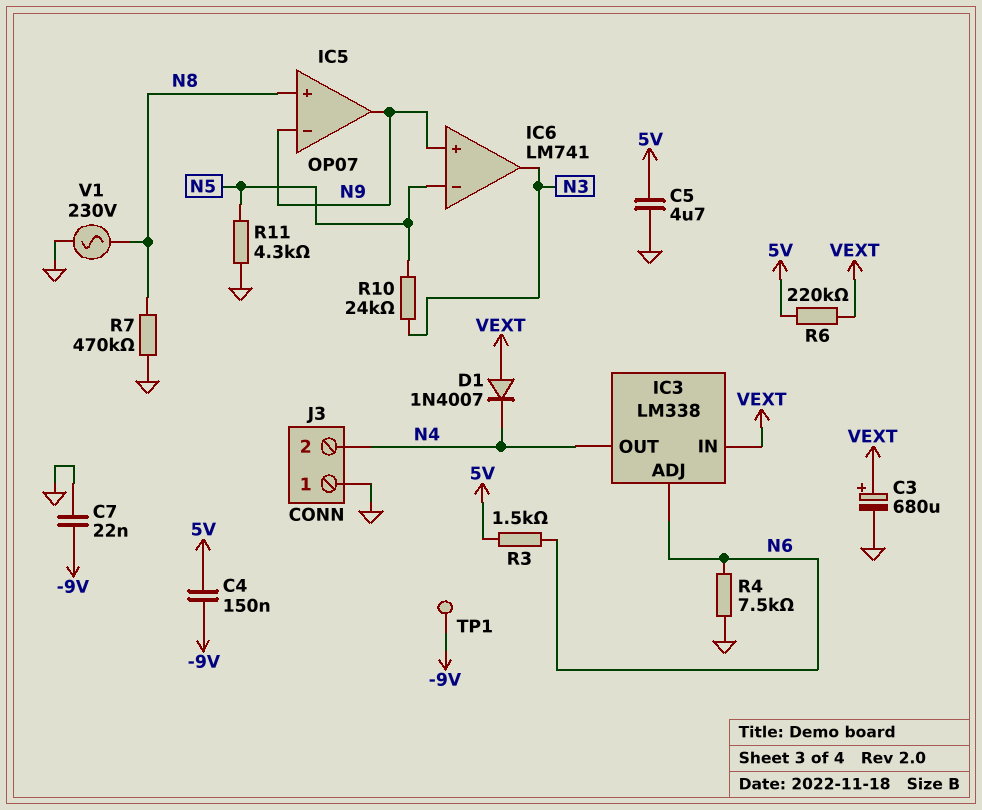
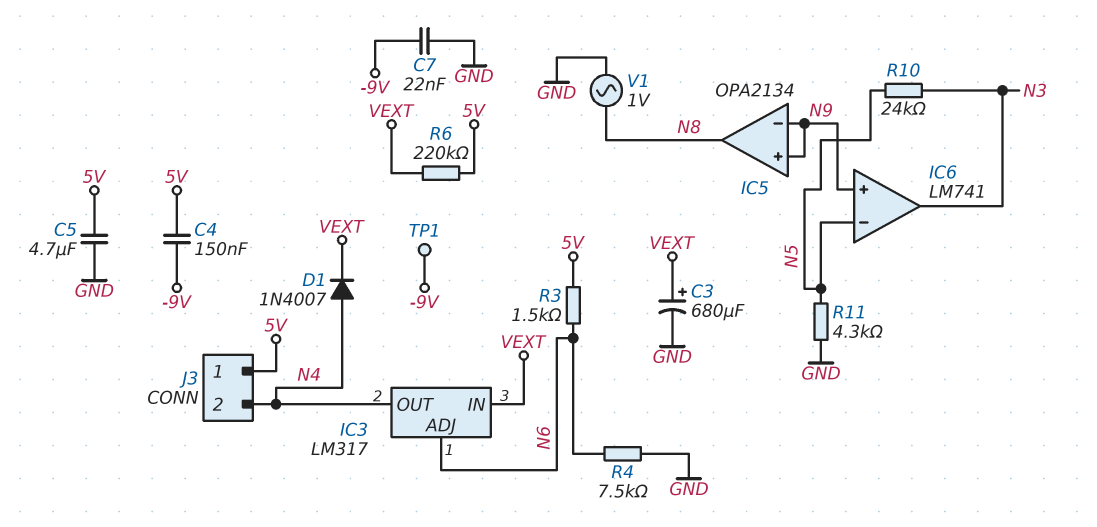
D1: diode 1N4007 (A VEXT, K N4) -> diode 1N4007 (A N4, K VEXT)
IC3: LM338 -> LM317
IC5: OP07 -> OPA2134
IC5 pin in+: N8 -> N9
IC5 pin out: N9 -> N8
J3 pin 1: GND -> 5V
R7: 470k (GND, N8) -> none
V1: AC 230V (GND, N8) -> AC 1V (GND, N8)

